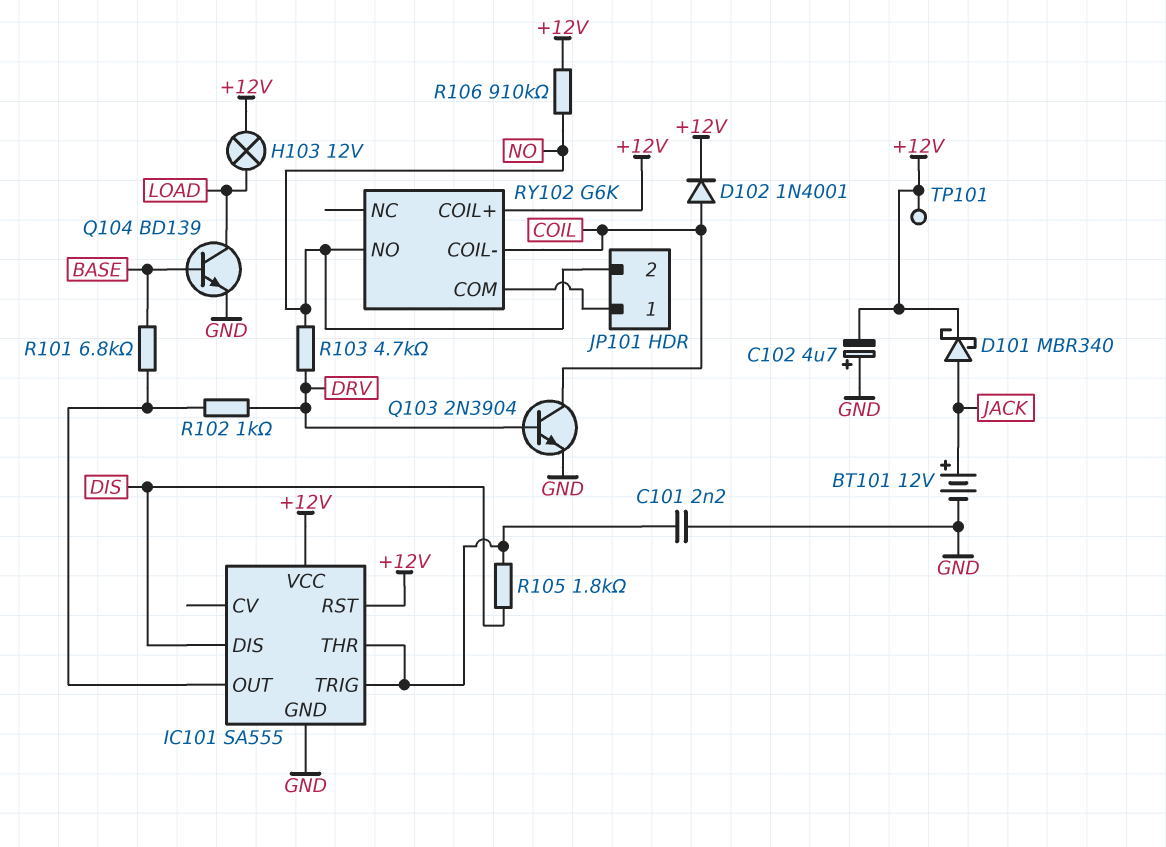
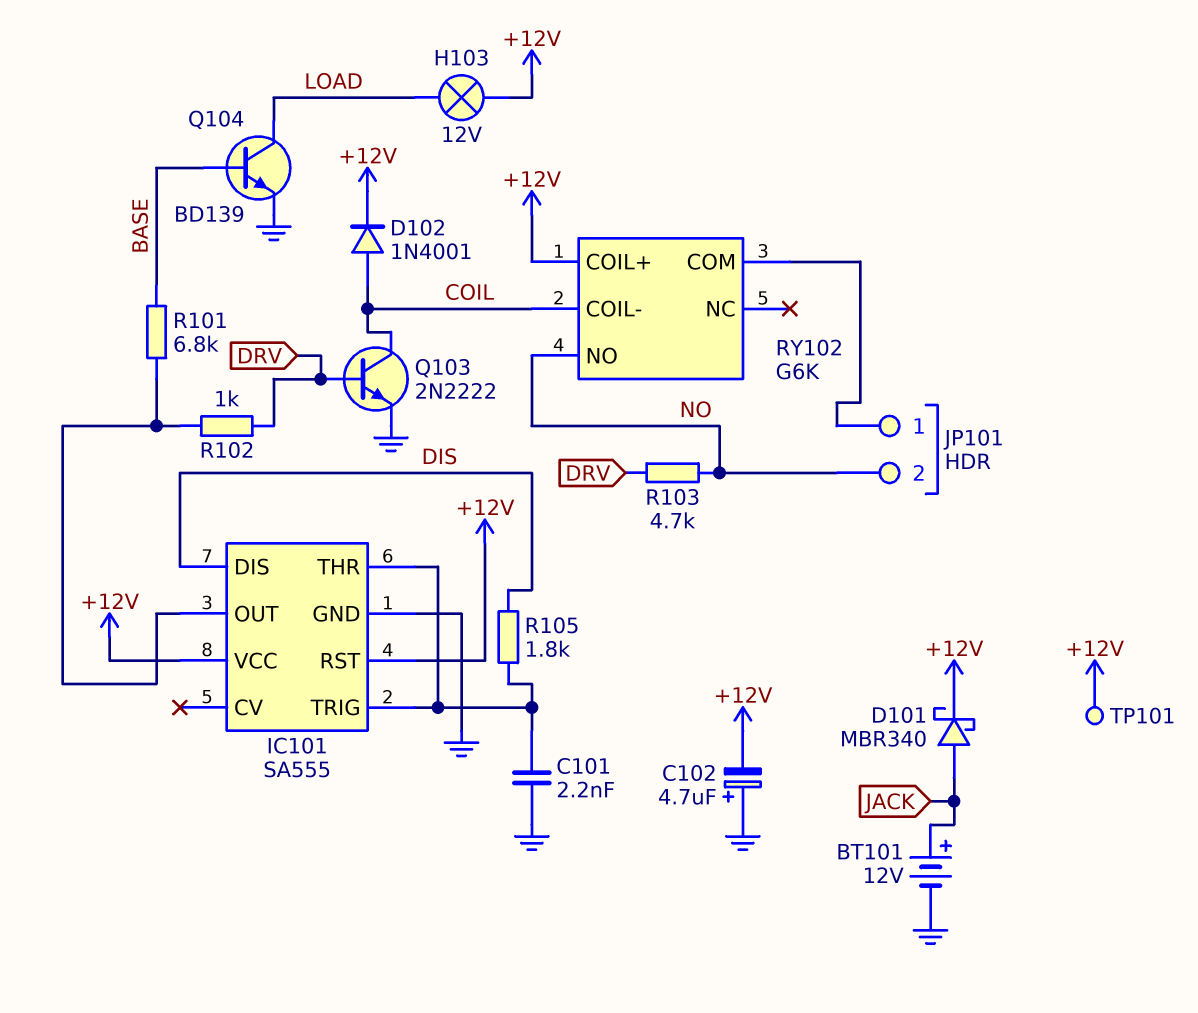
Q103: NPN 2N3904 (B DRV, C COIL, E GND) -> NPN 2N2222 (B DRV, C COIL, E GND)
R106: 910k (+12V, NO) -> none

